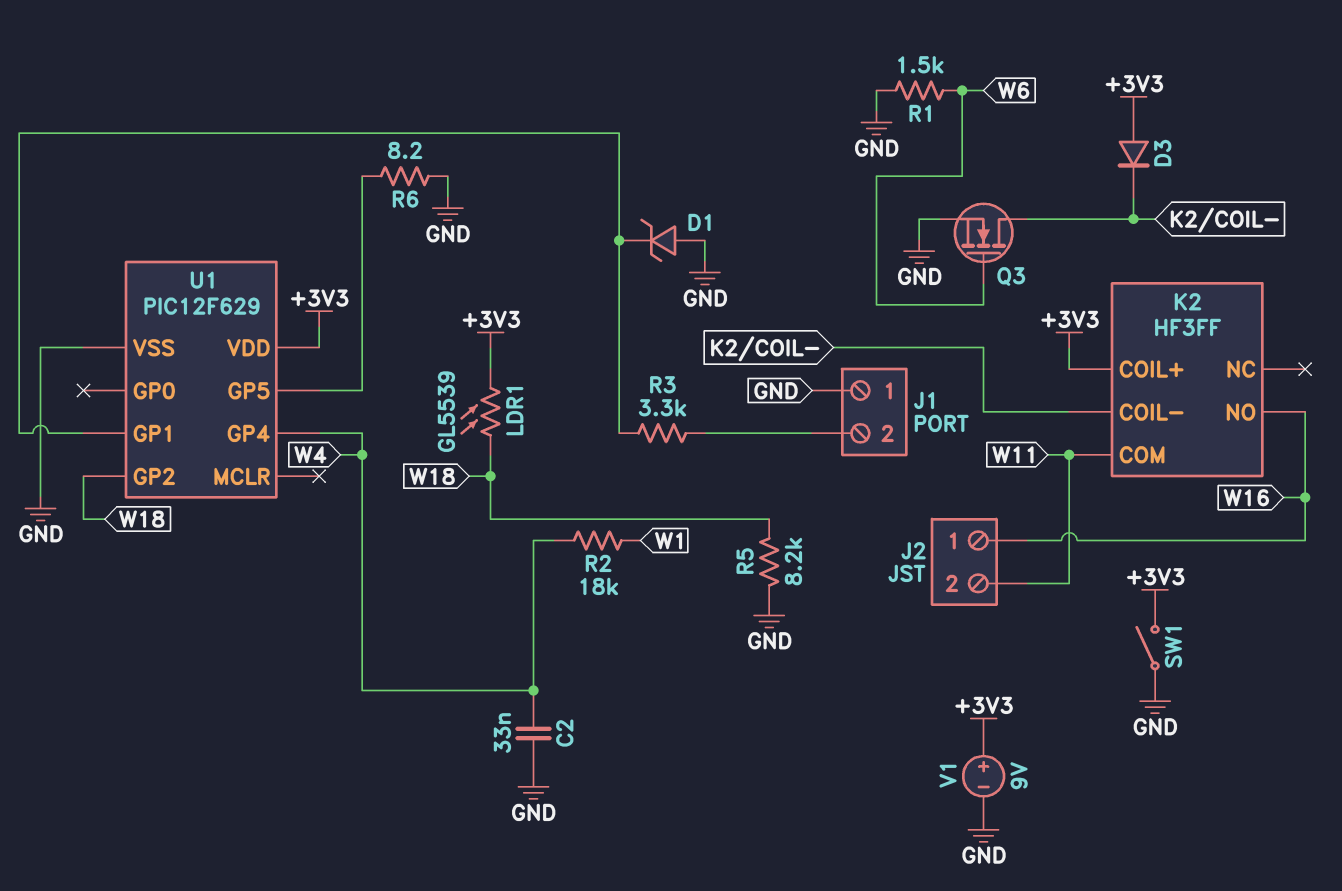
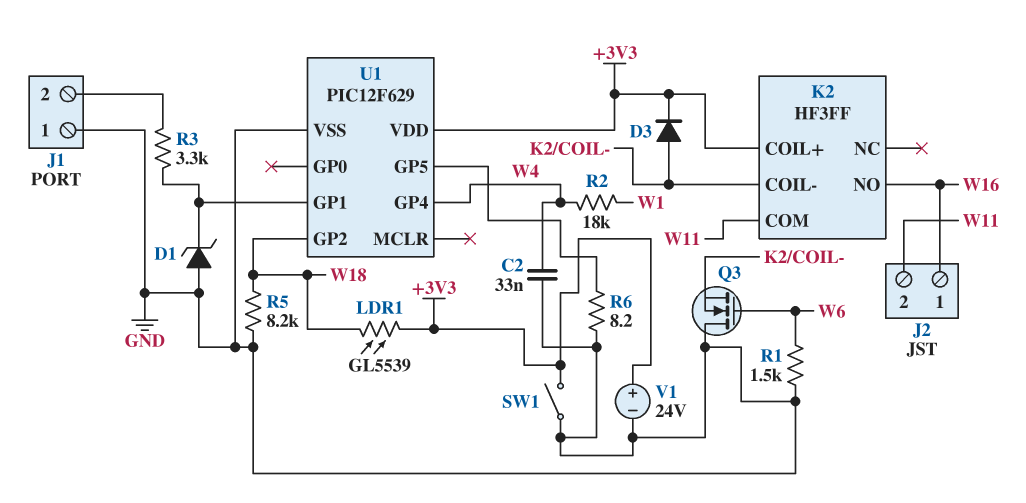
D3: diode (A +3V3, K K2/COIL-) -> diode (A K2/COIL-, K +3V3)
Q3: NMOS (G W6, D K2/COIL-, S GND) -> NMOS (G W6, D GND, S K2/COIL-)
V1: 9V (plus +3V3, minus GND) -> 24V (plus +3V3, minus GND)

